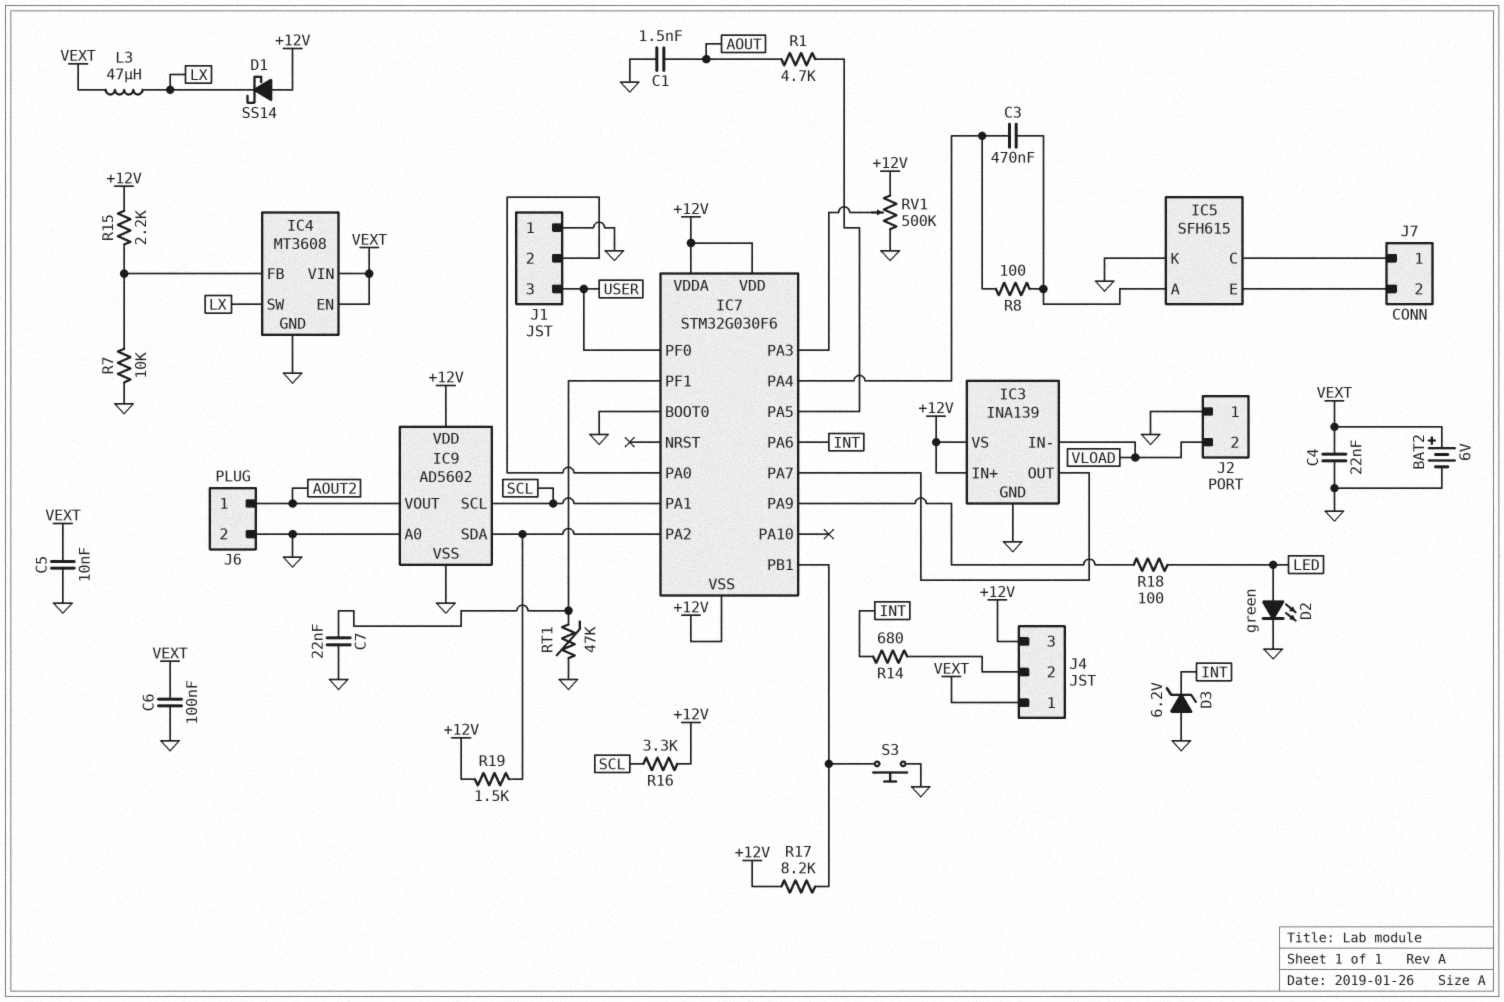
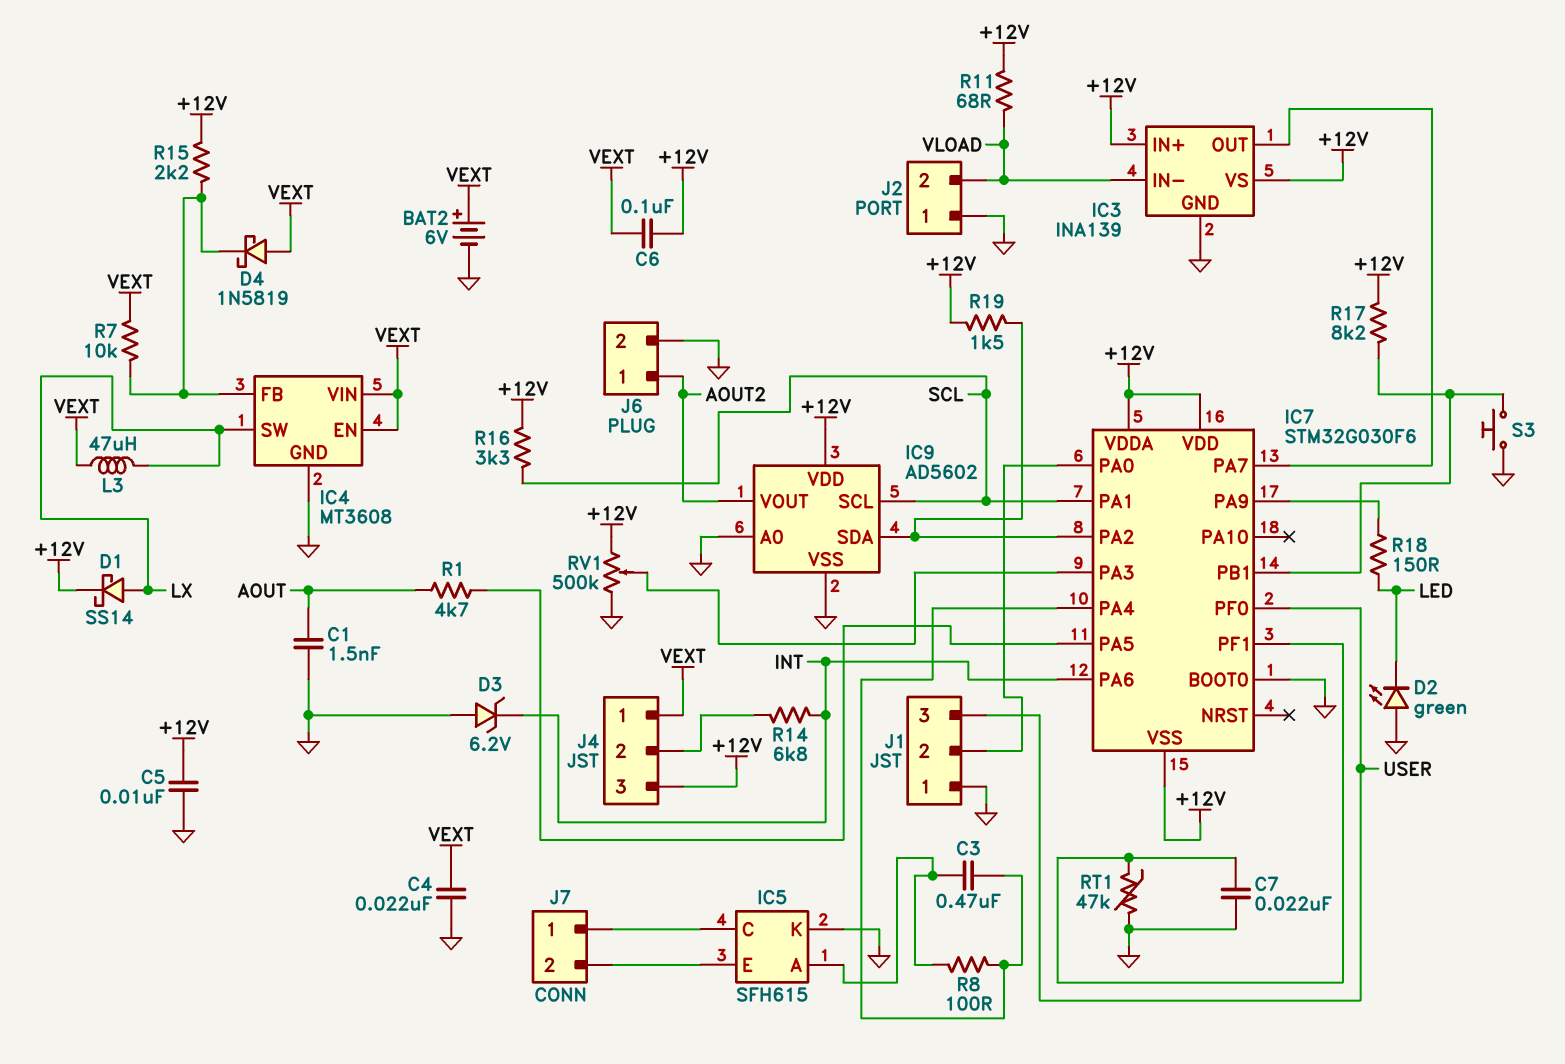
C5: 10nF (GND, VEXT) -> 10nF (+12V, GND)
C6: 100nF (GND, VEXT) -> 100nF (+12V, VEXT)
D1: schottky SS14 (A +12V, K LX) -> schottky SS14 (A LX, K +12V)
D2: LED green (A LED, K GND) -> LED green (A GND, K LED)
D4: none -> schottky 1N5819 (A VEXT, K IC4/FB)
R7: 10k (GND, IC4/FB) -> 10k (IC4/FB, VEXT)
R11: none -> 68 (+12V, VLOAD)
R14: 680 (INT, J4/2) -> 6.8k (INT, J4/2)
R18: 100 (IC7/PA9, LED) -> 150 (IC7/PA9, LED)

